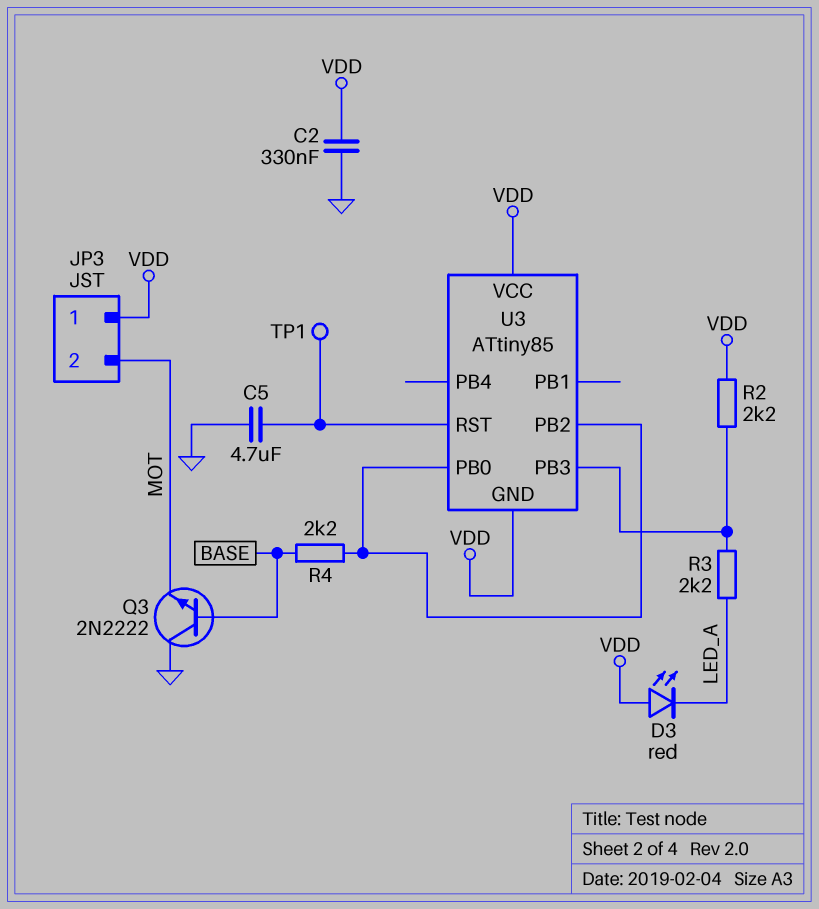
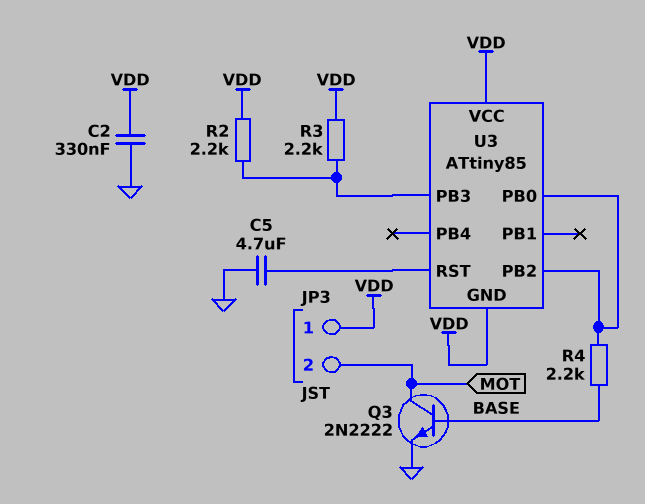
D3: LED red (A VDD, K LED_A) -> none
Q3: NPN 2N2222 (B BASE, C GND, E MOT) -> NPN 2N2222 (B BASE, C MOT, E GND)
R3: 2.2k (LED_A, U3/PB3) -> 2.2k (U3/PB3, VDD)
TP1: test point (U3/RST) -> none

